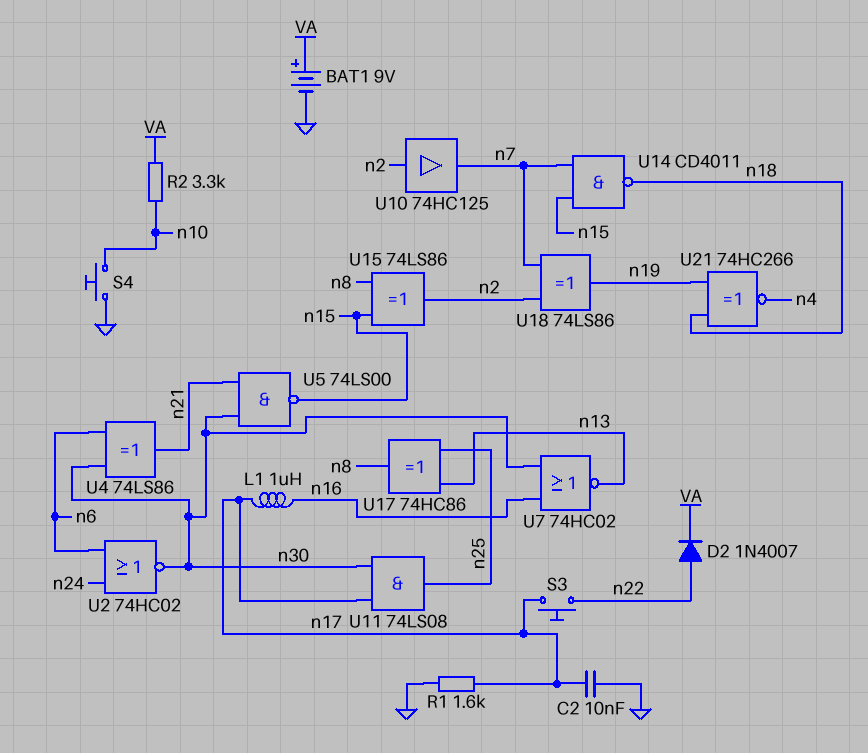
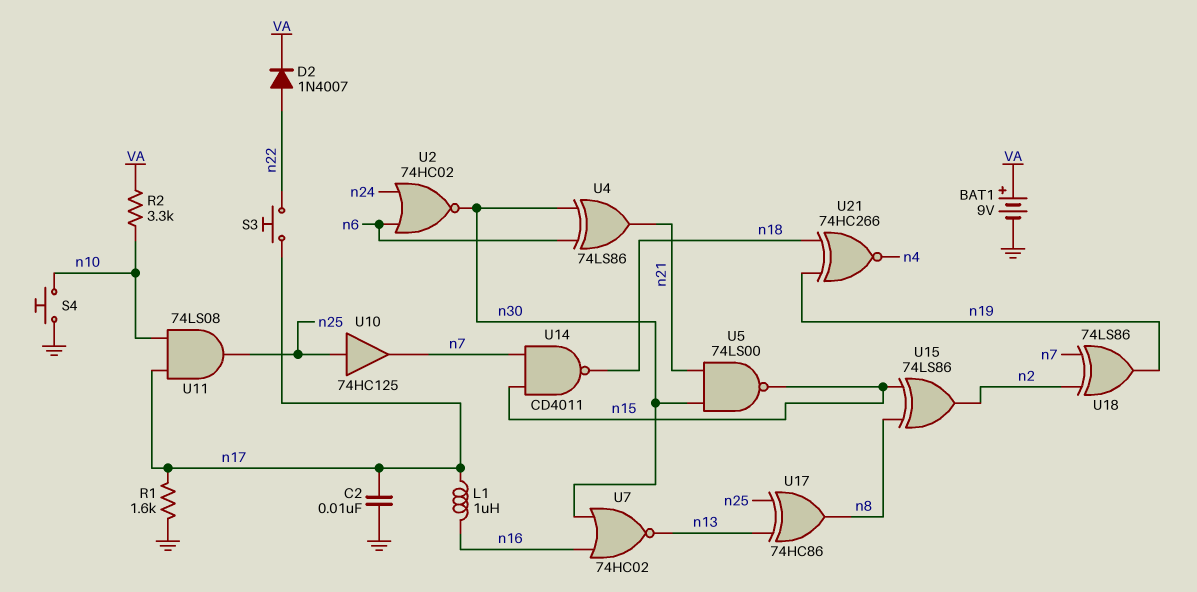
U10: buffer 74HC125 (in n2, out n7) -> buffer 74HC125 (in n25, out n7)
U11: AND 74LS08 (in n17, in n30, out n25) -> AND 74LS08 (in n10, in n17, out n25)

